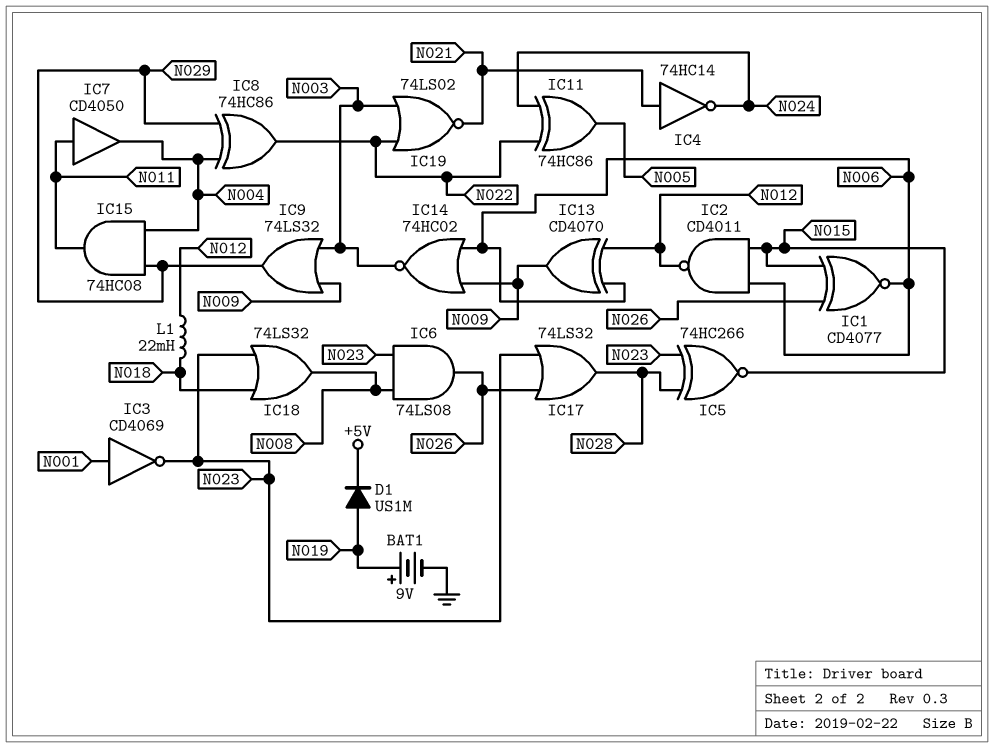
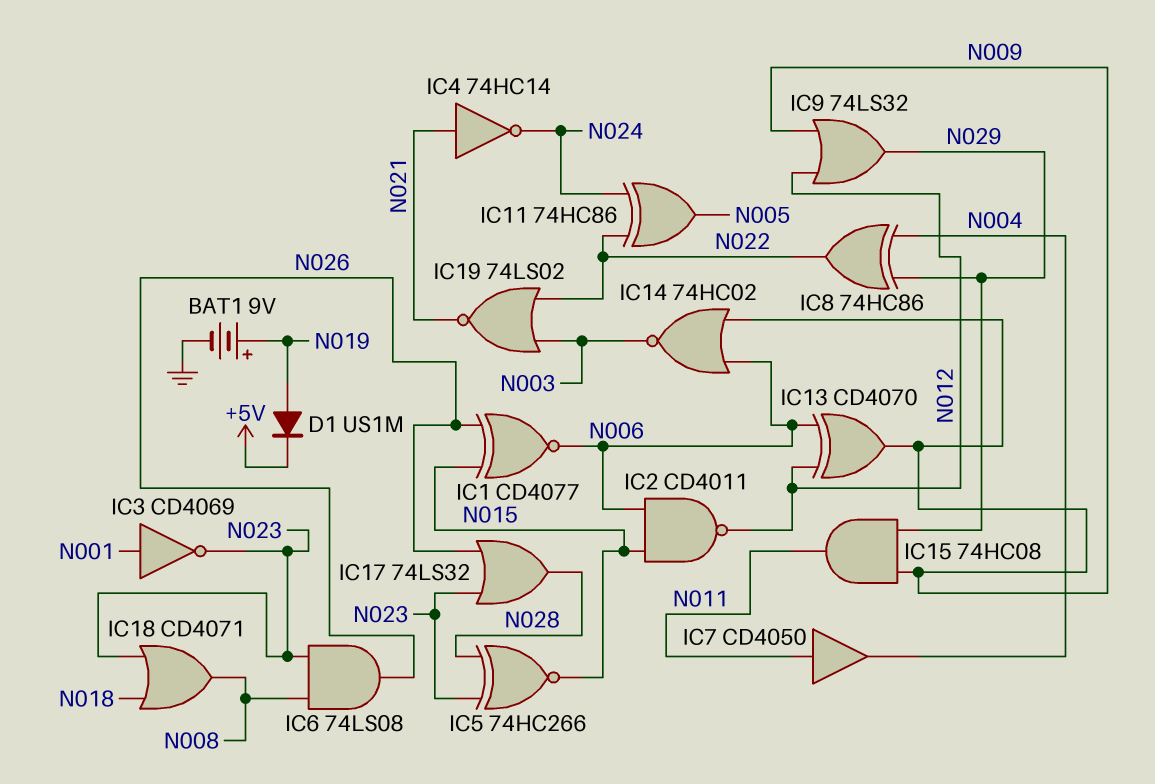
IC9: OR 74LS32 (in N003, in N009, out N029) -> OR 74LS32 (in N009, in N012, out N029)
IC15: AND 74HC08 (in N004, in N029, out N011) -> AND 74HC08 (in N009, in N029, out N011)
IC18: OR 74LS32 (in N018, in N023, out N008) -> OR CD4071 (in N018, in N023, out N008)
L1: 22mH (N012, N018) -> none

